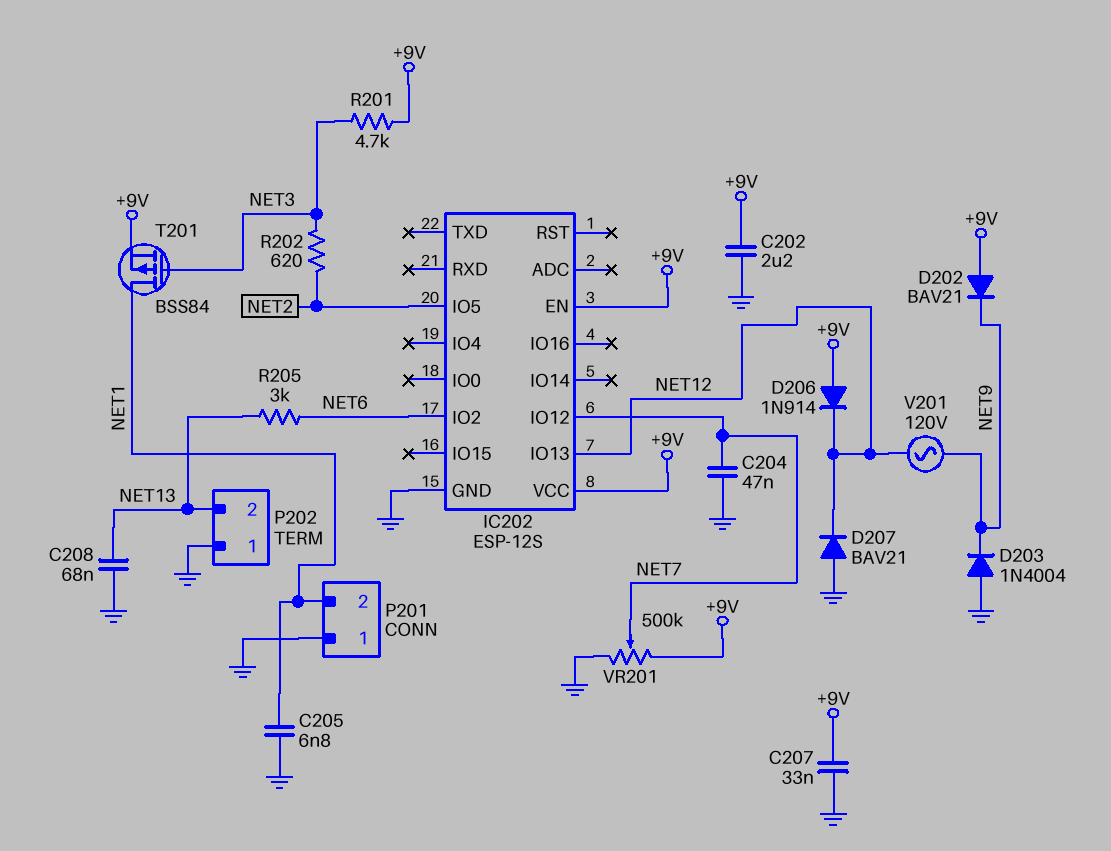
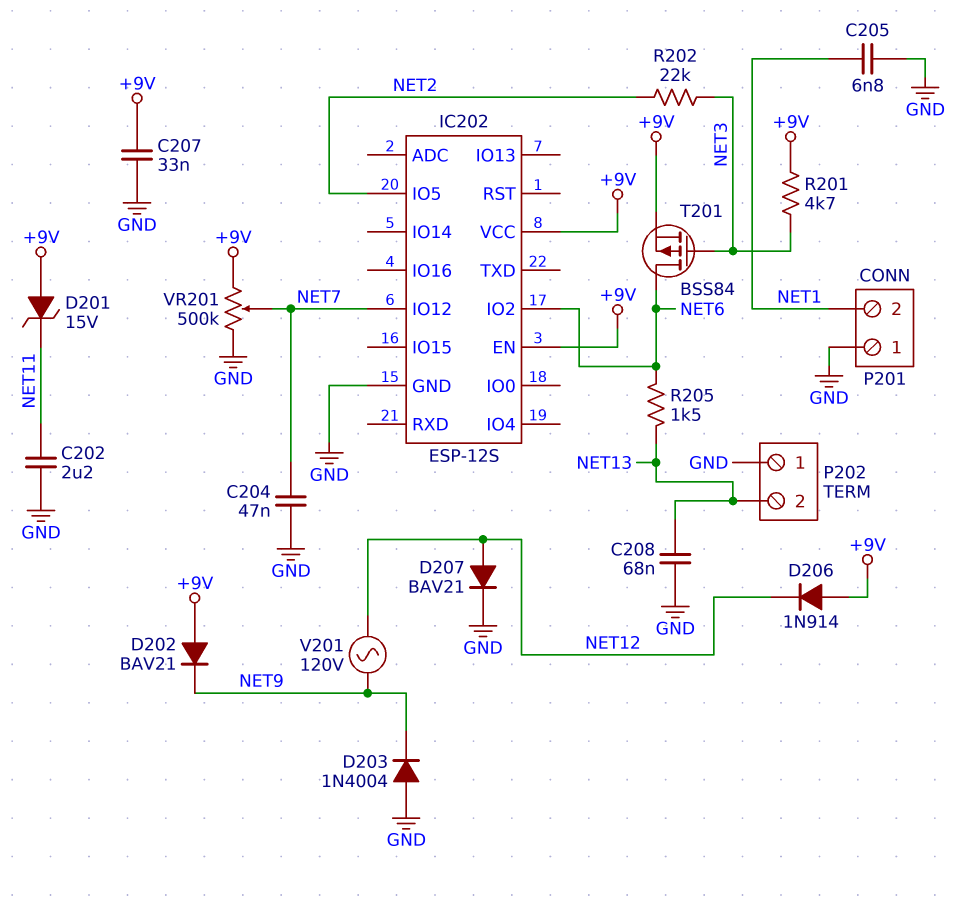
C202: 2.2uF (+9V, GND) -> 2.2uF (GND, NET11)
D201: none -> zener 15V (A +9V, K NET11)
D207: diode BAV21 (A GND, K NET12) -> diode BAV21 (A NET12, K GND)
IC202 pin IO13: NET12 -> none
R202: 620 (NET2, NET3) -> 22k (NET2, NET3)
R205: 3k (NET6, NET13) -> 1.5k (NET6, NET13)
T201: PMOS BSS84 (G NET3, D NET1, S +9V) -> PMOS BSS84 (G NET3, D NET6, S +9V)

